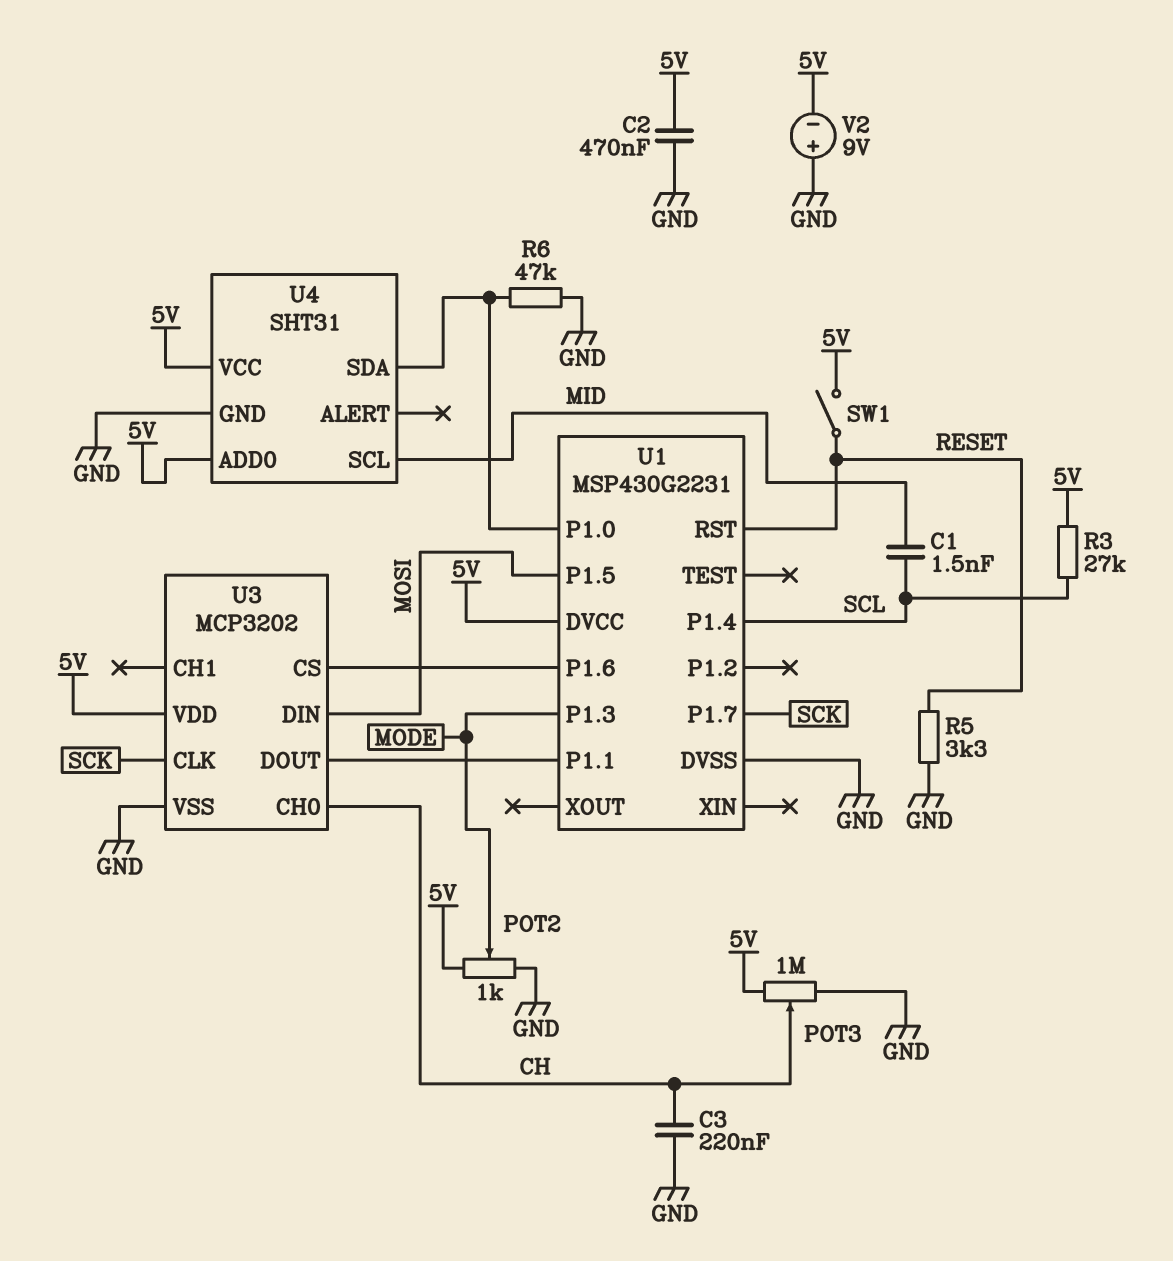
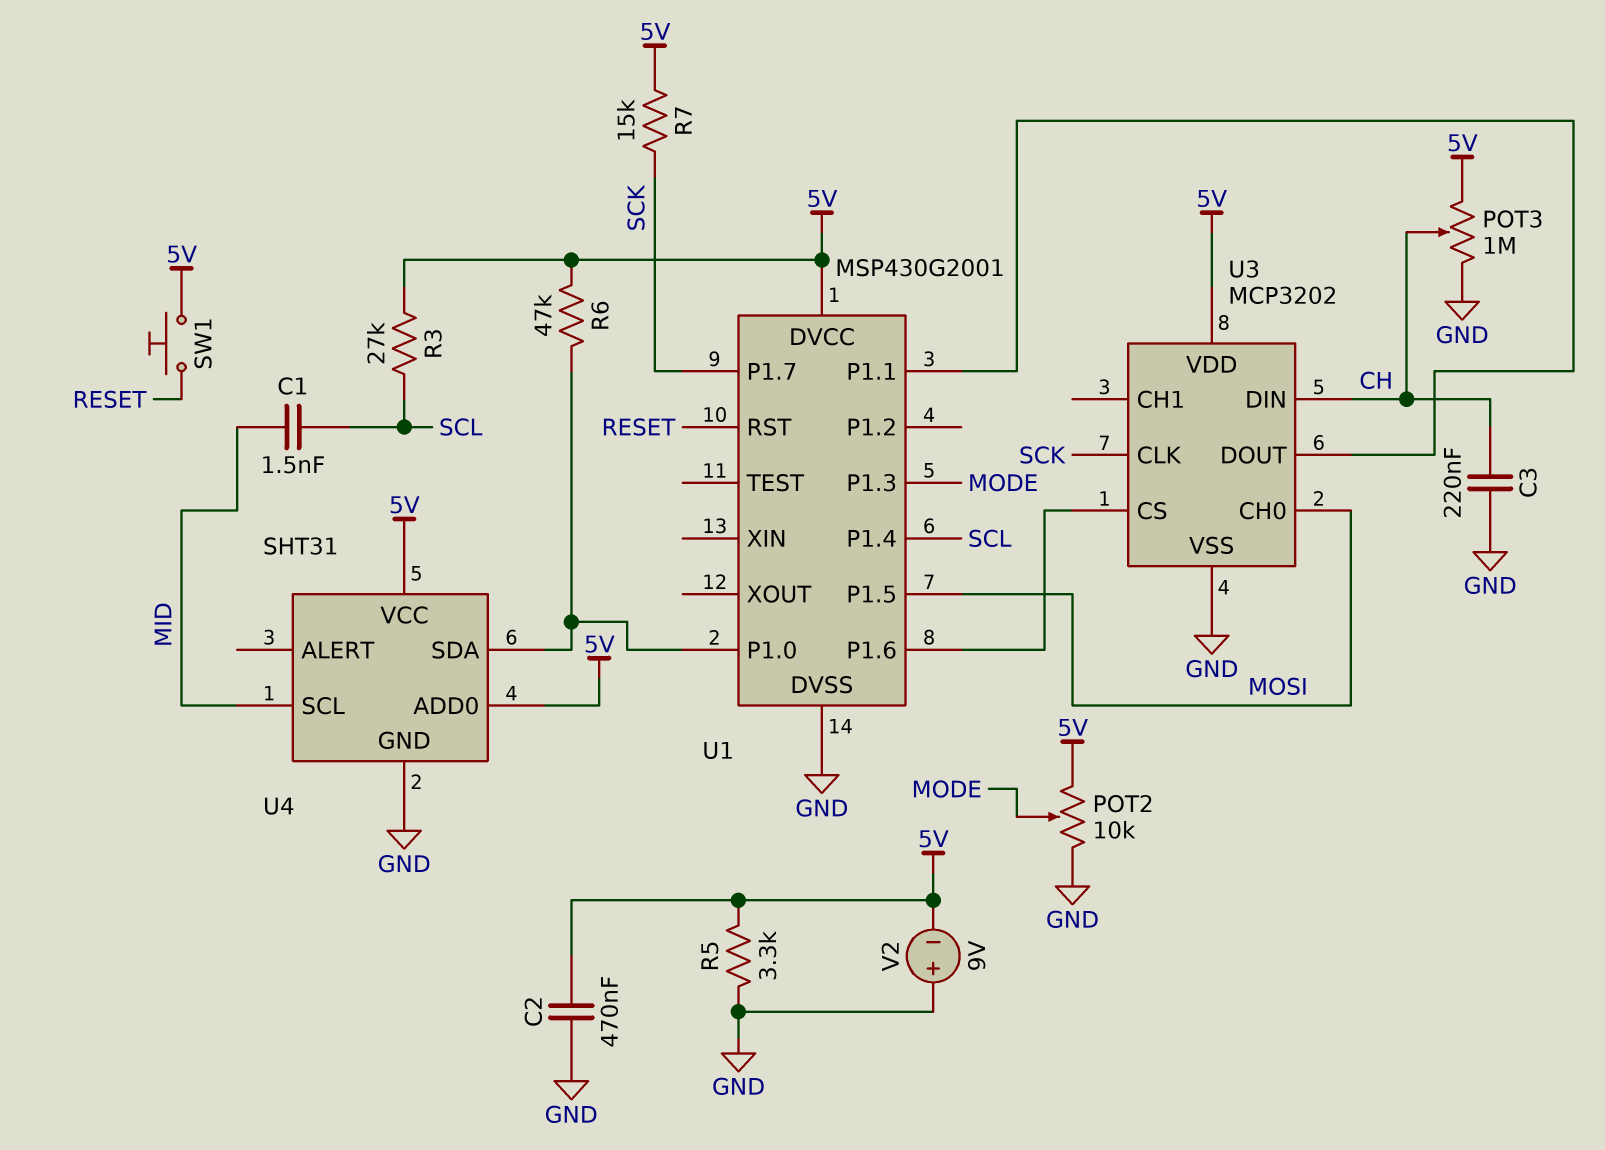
POT2: 1k (5V, GND, wiper MODE) -> 10k (5V, GND, wiper MODE)
R5: 3.3k (GND, RESET) -> 3.3k (5V, GND)
R6: 47k (GND, U1/P1.0) -> 47k (5V, U1/P1.0)
R7: none -> 15k (5V, SCK)
SW1: switch (5V, RESET) -> button (5V, RESET)
U1: MSP430G2231 -> MSP430G2001
U3 pin CH0: CH -> MOSI
U3 pin DIN: MOSI -> CH

